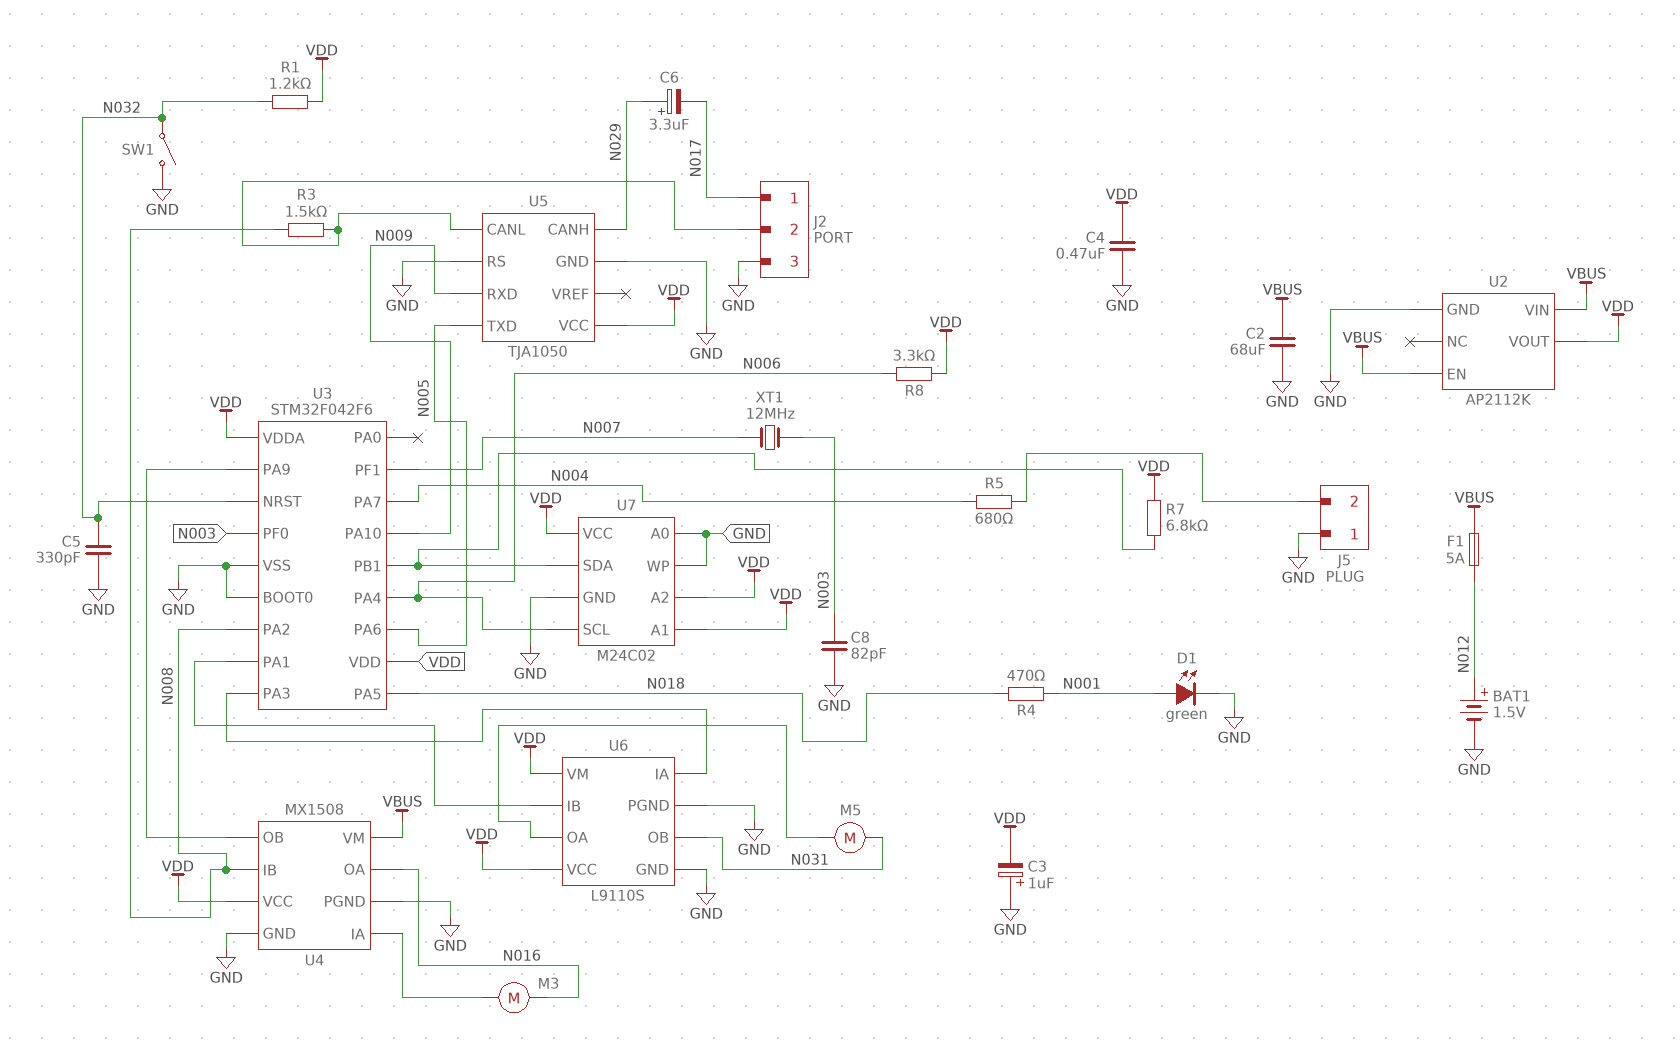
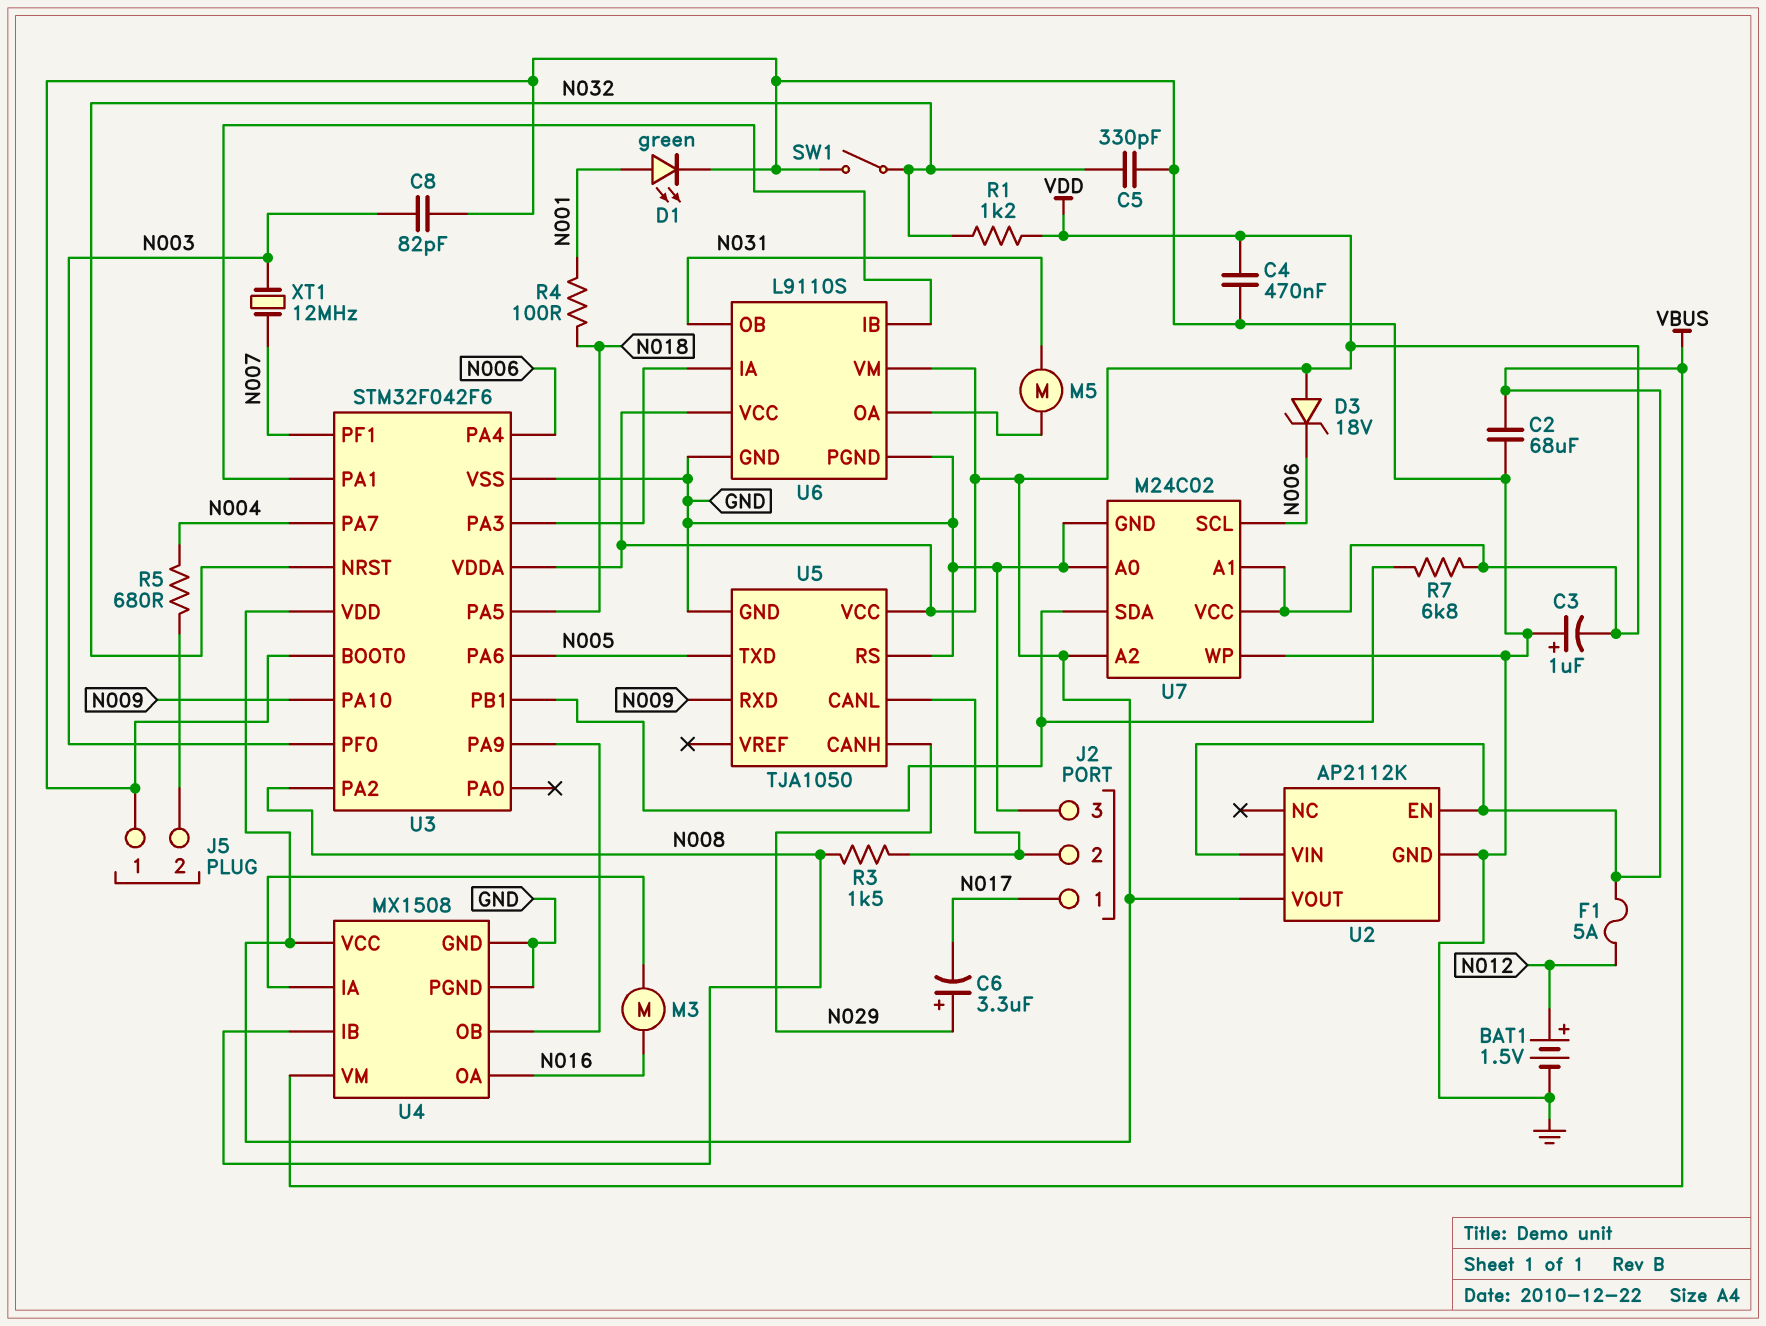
D3: none -> zener 18V (A VDD, K N006)
R4: 470 (N001, N018) -> 100 (N001, N018)
R8: 3.3k (N006, VDD) -> none

